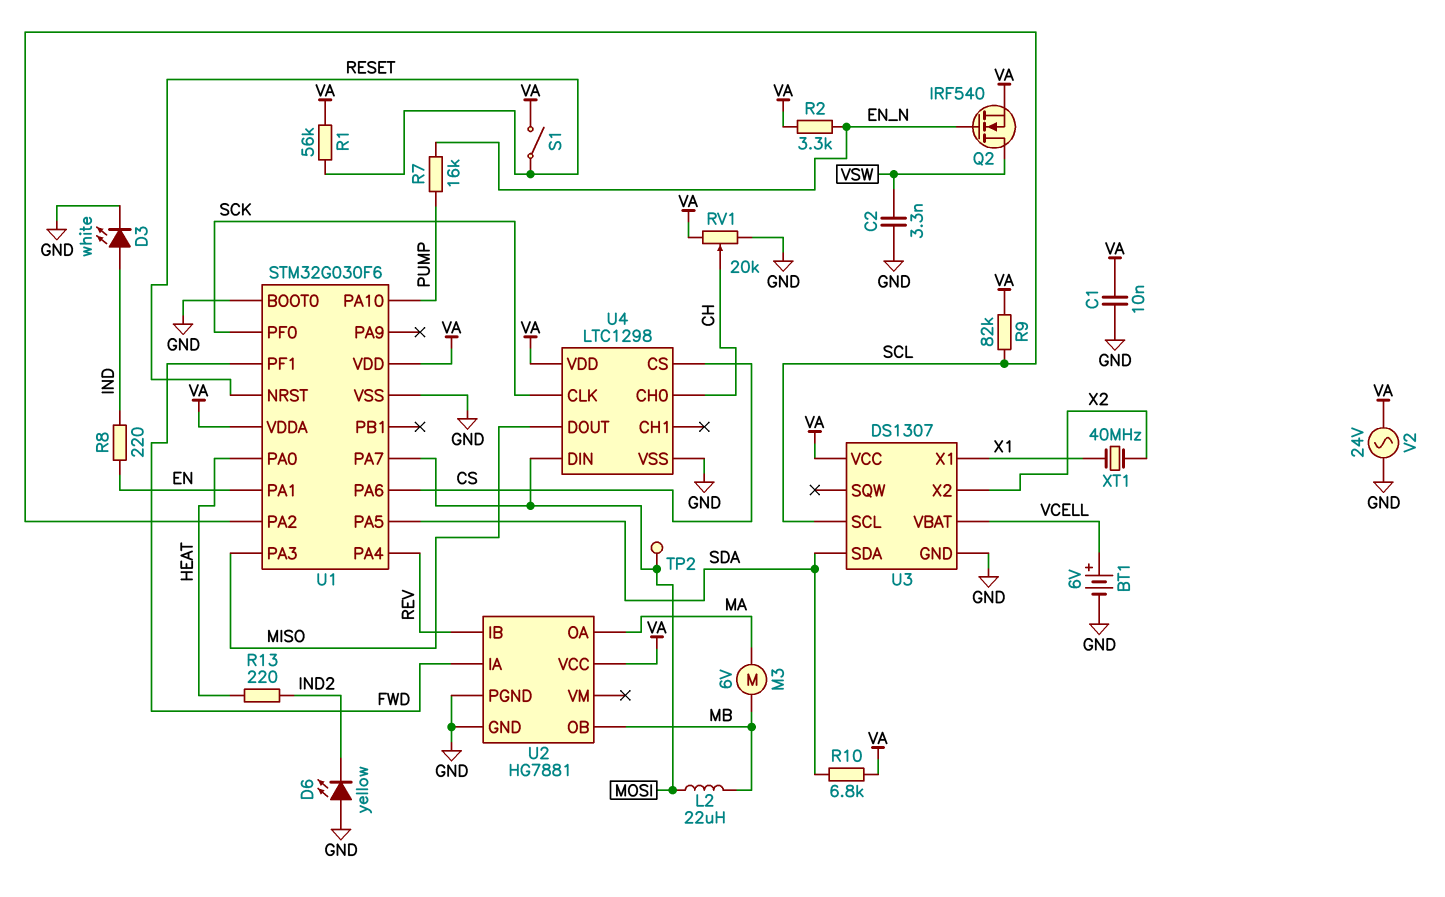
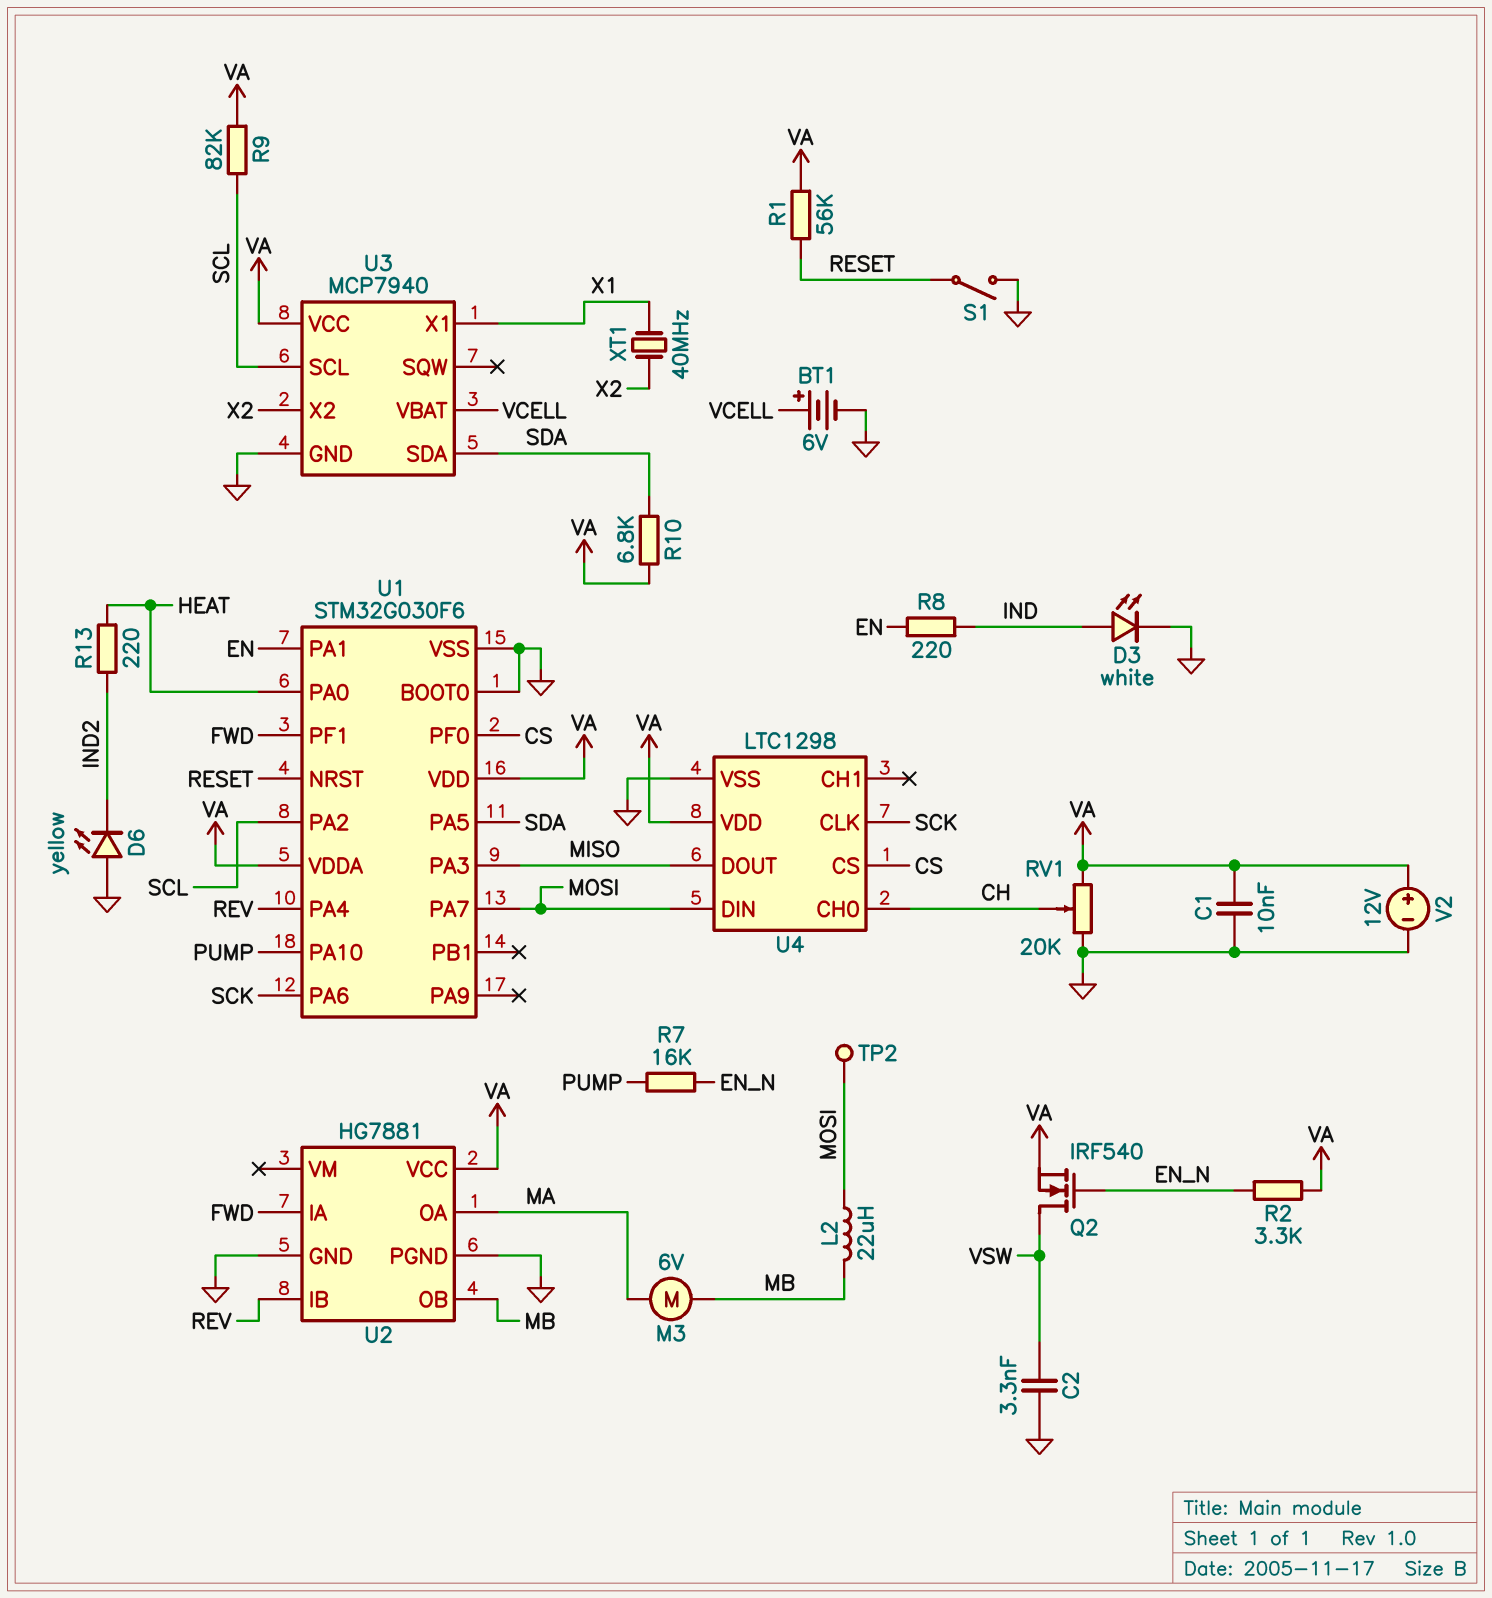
S1: switch (RESET, VA) -> switch (GND, RESET)
U1 pin PA6: CS -> SCK
U1 pin PF0: SCK -> CS
U3: DS1307 -> MCP7940
V2: AC 24V (GND, VA) -> 12V (plus VA, minus GND)

